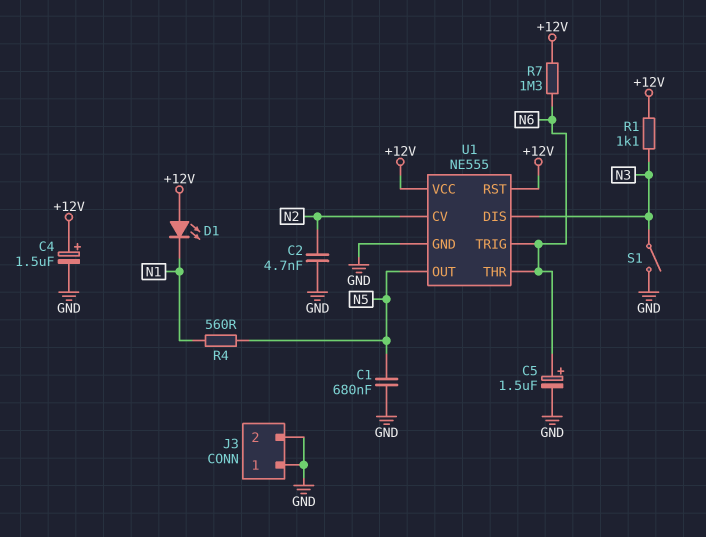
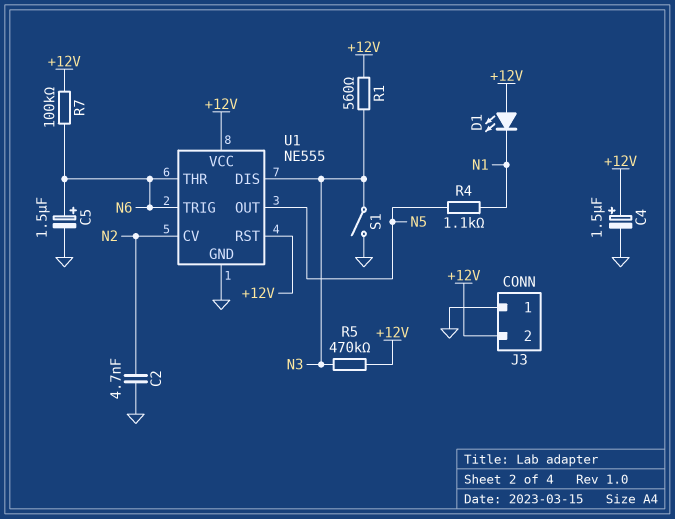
C1: 680nF (GND, N5) -> none
J3 pin 2: GND -> +12V
R1: 1.1k (+12V, N3) -> 560 (+12V, N3)
R4: 560 (N1, N5) -> 1.1k (N1, N5)
R5: none -> 470k (+12V, N3)
R7: 1.3M (+12V, N6) -> 100k (+12V, N6)

